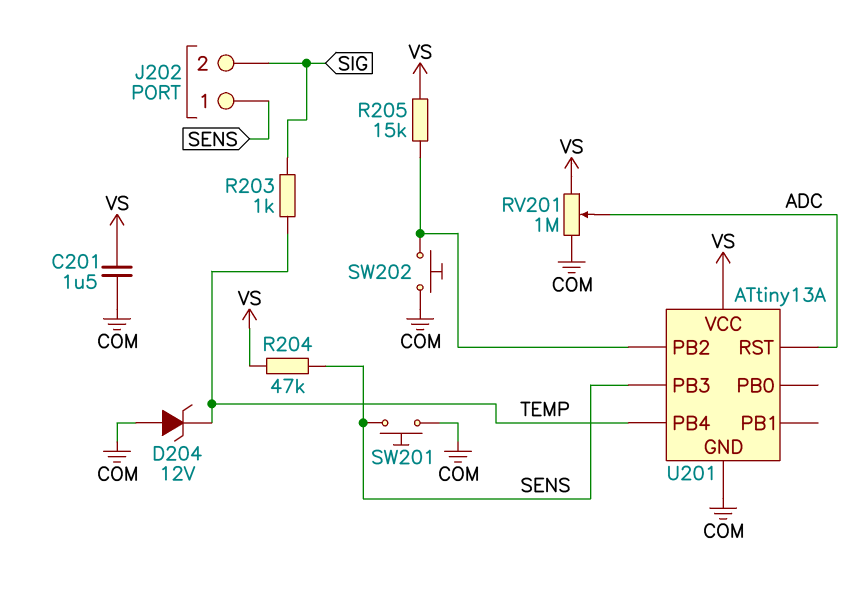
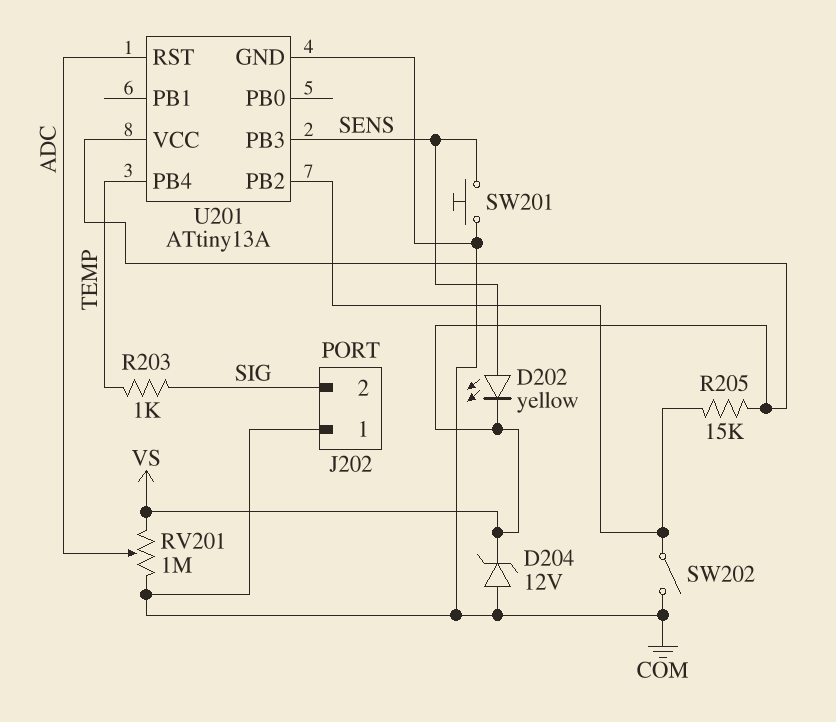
C201: 1.5uF (COM, VS) -> none
D202: none -> LED yellow (A SENS, K VS)
D204: zener 12V (A COM, K TEMP) -> zener 12V (A COM, K VS)
J202 pin 1: SENS -> COM
R204: 47k (SENS, VS) -> none
SW202: button (COM, U201/PB2) -> switch (COM, U201/PB2)

